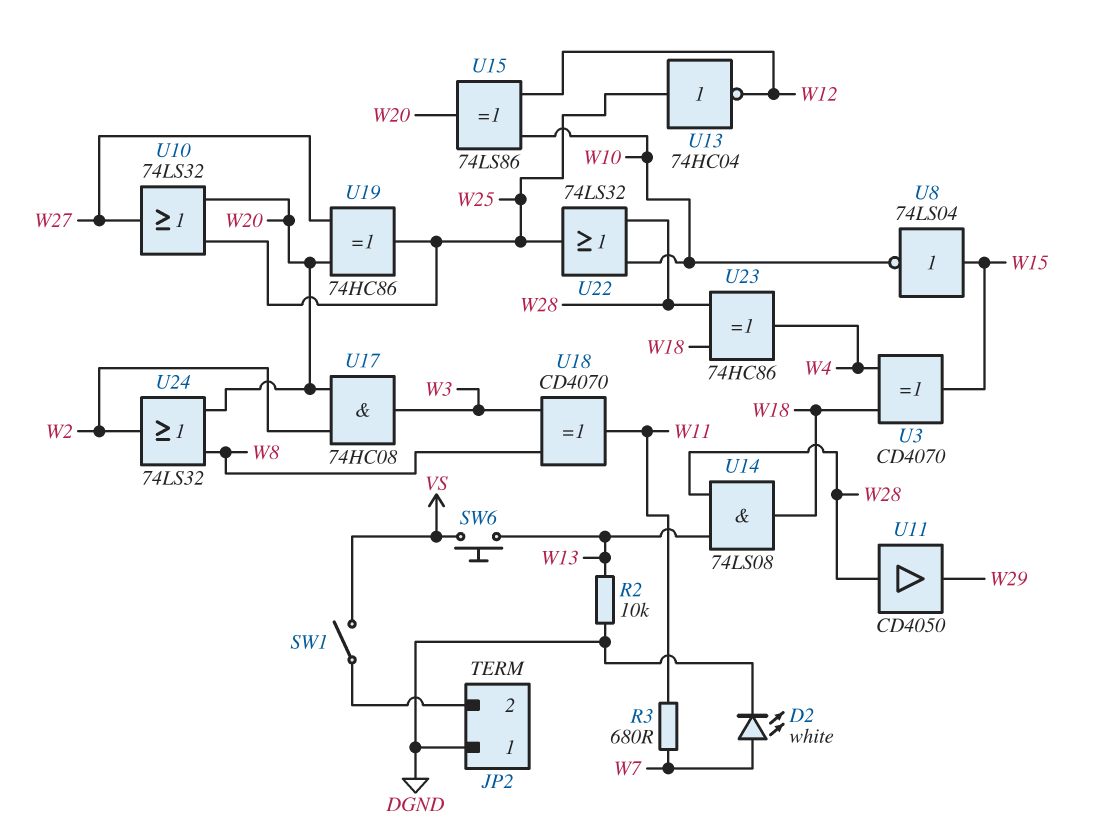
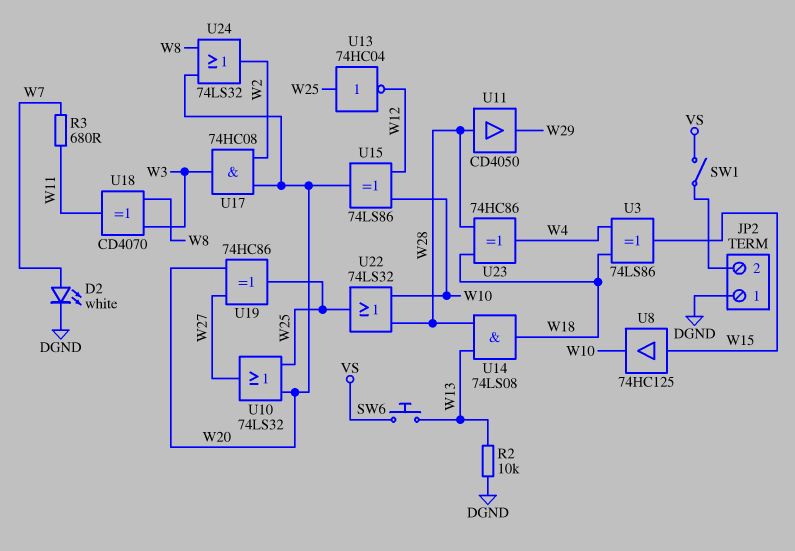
U3: XOR CD4070 (in W4, in W18, out W15) -> XOR 74LS86 (in W4, in W18, out W15)
U8: NOT 74LS04 (in W15, out W10) -> buffer 74HC125 (in W15, out W10)

